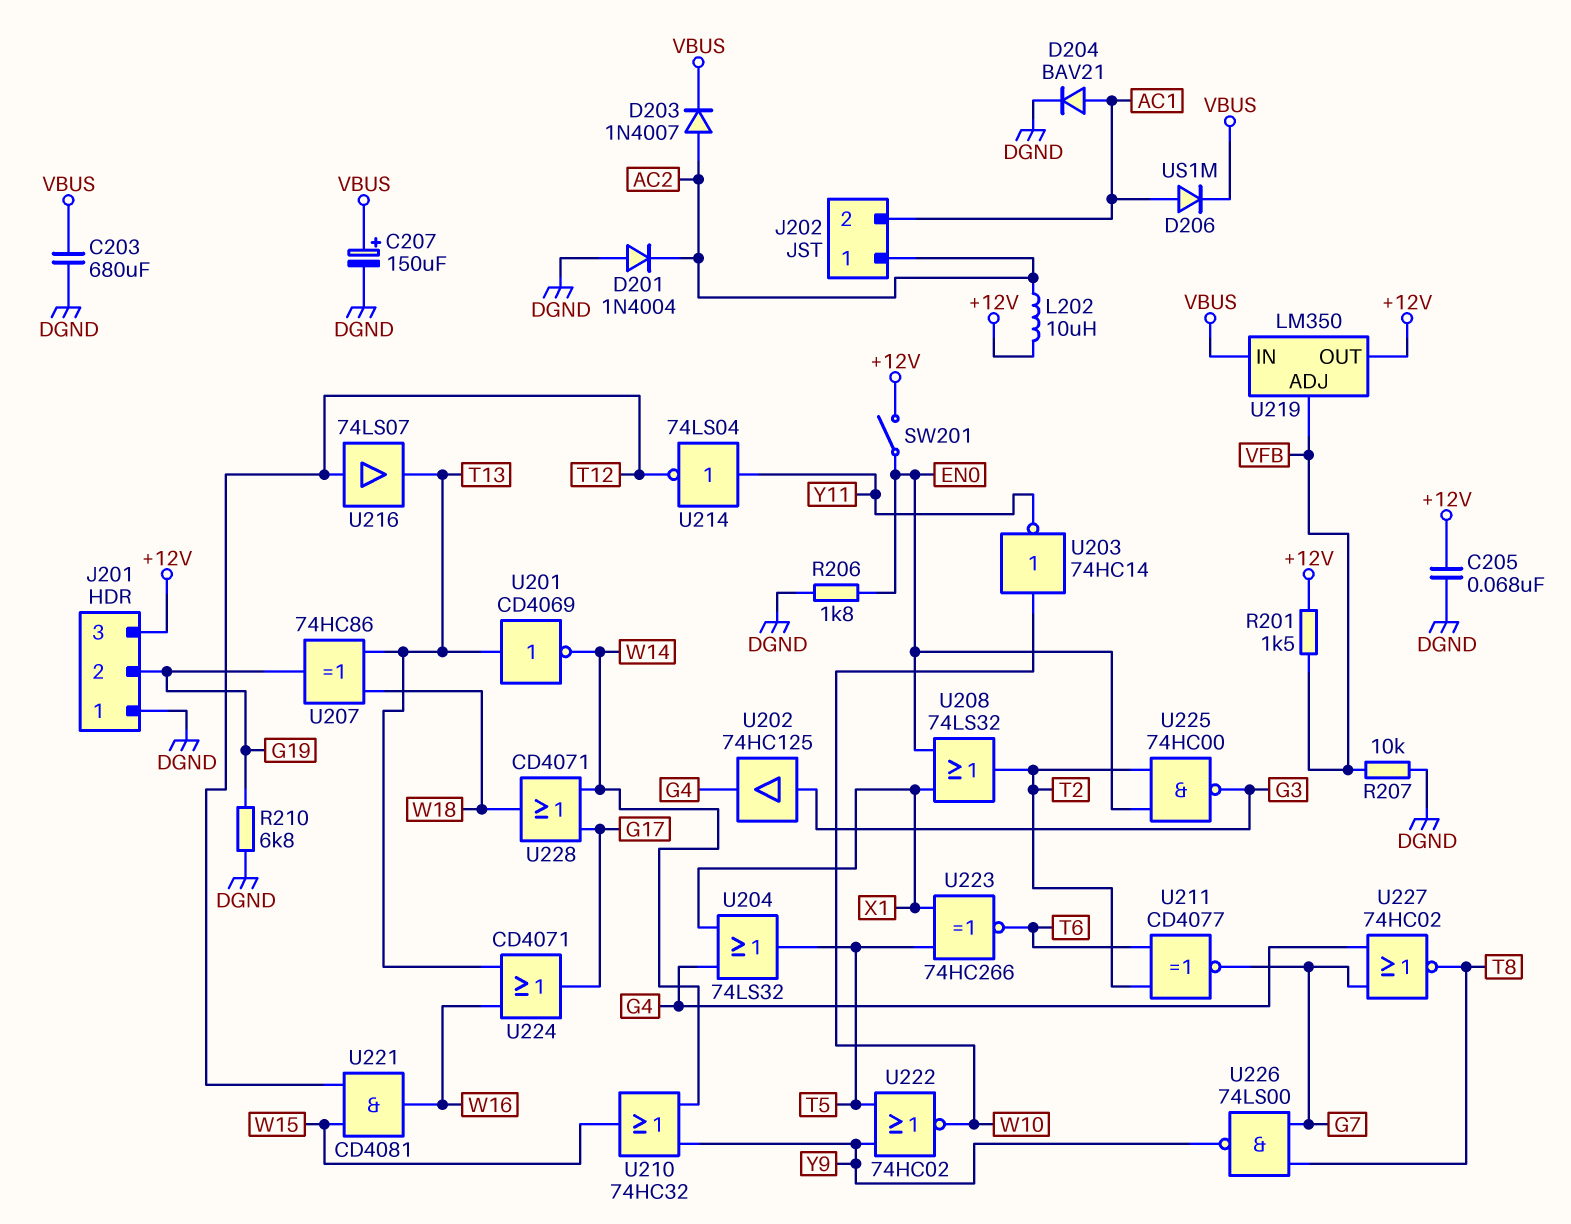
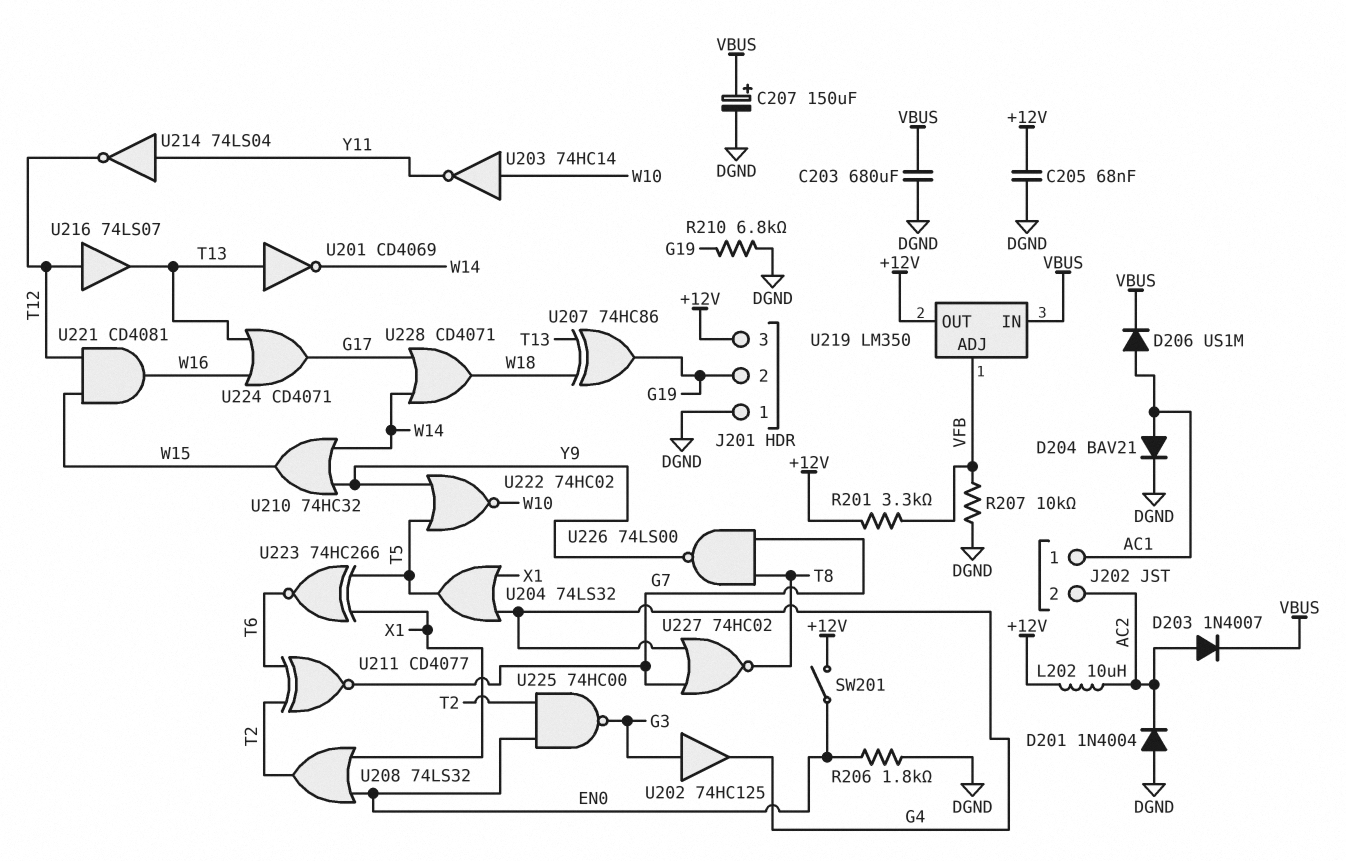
J202 pin 1: AC2 -> AC1
J202 pin 2: AC1 -> AC2
R201: 1.5k (+12V, VFB) -> 3.3k (+12V, VFB)

